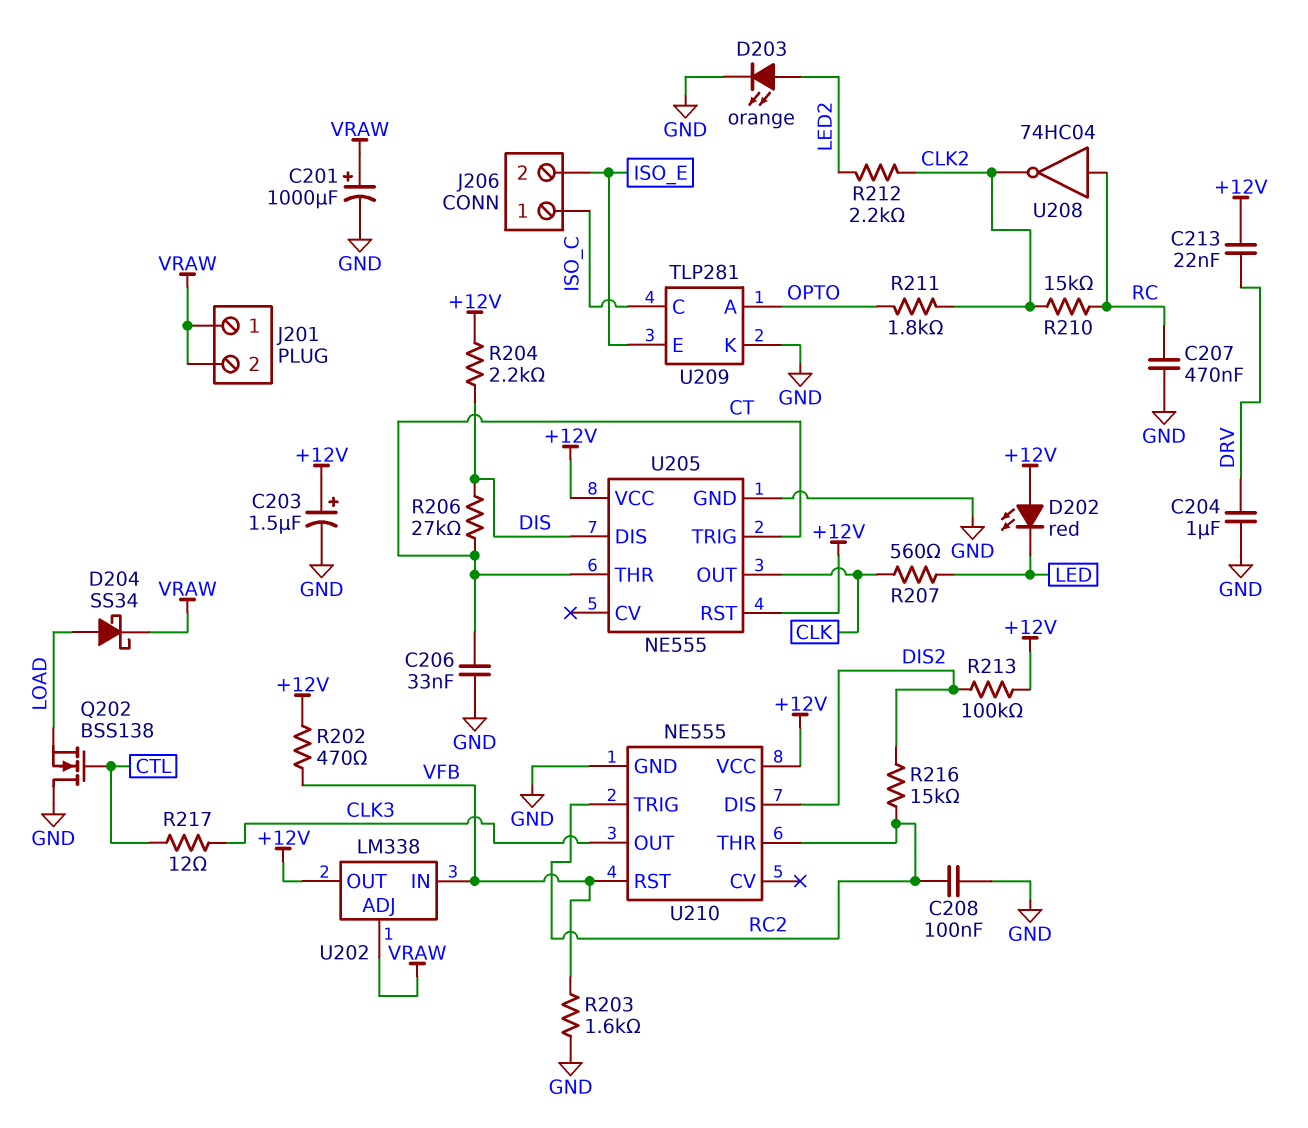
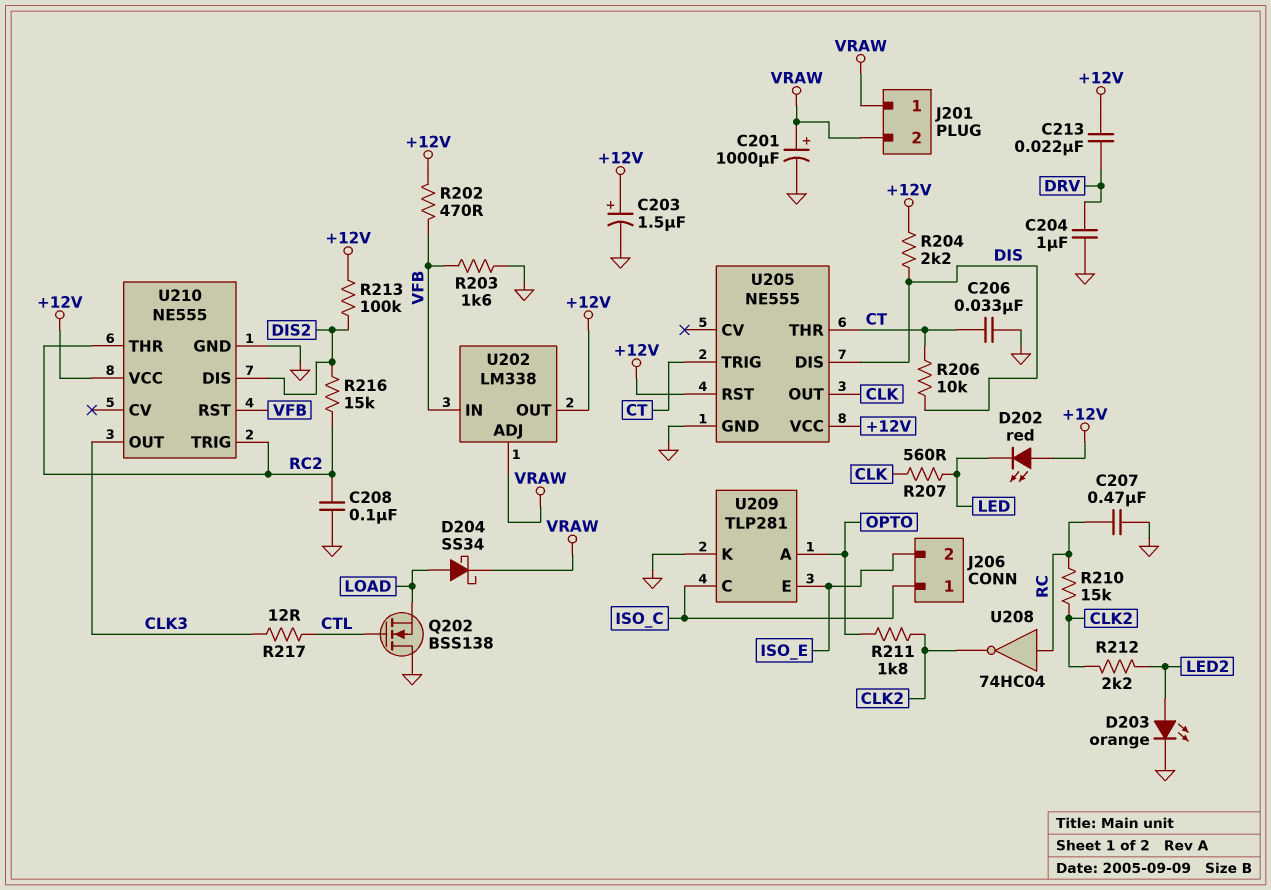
R206: 27k (CT, DIS) -> 10k (CT, DIS)

